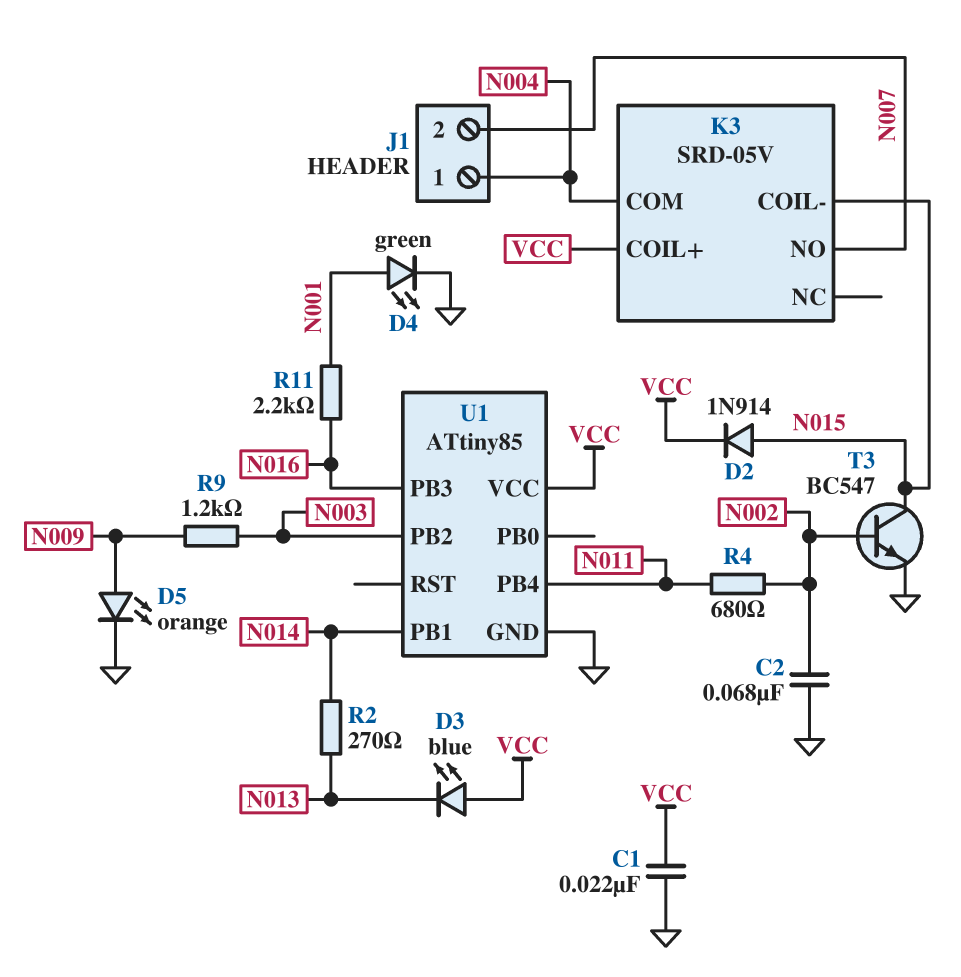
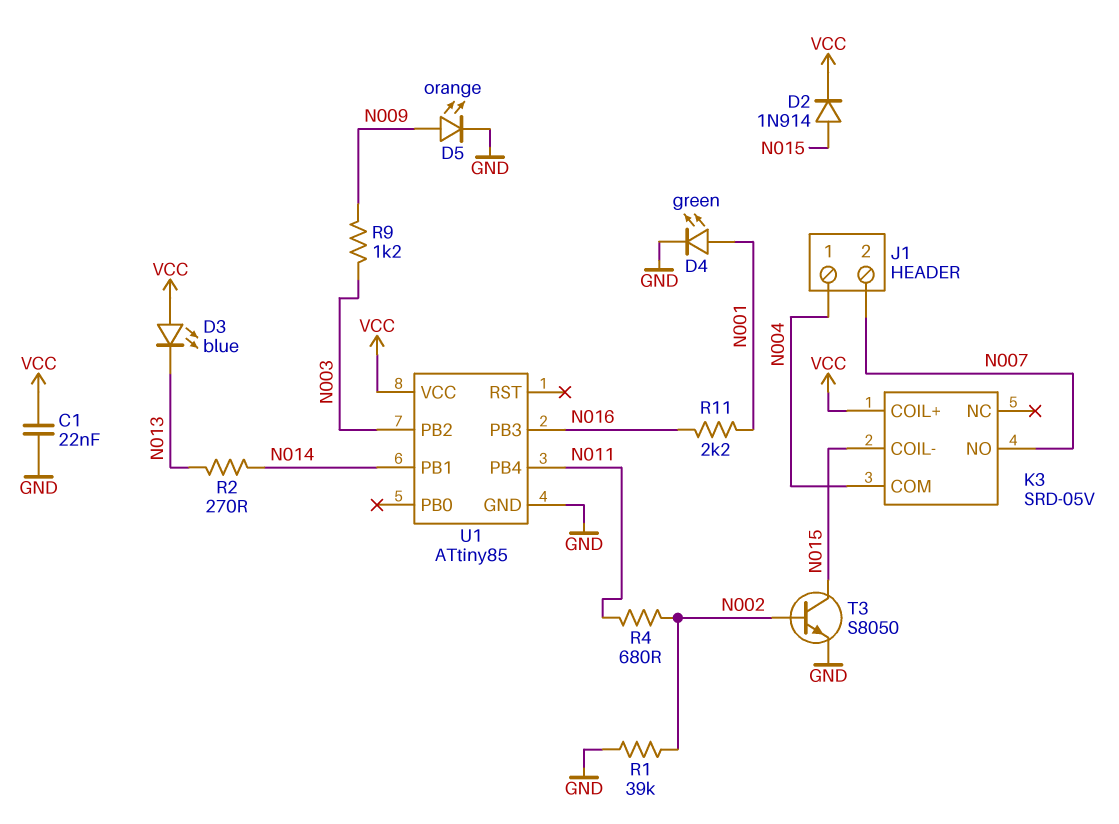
C2: 68nF (GND, N002) -> none
R1: none -> 39k (GND, N002)
T3: NPN BC547 (B N002, C N015, E GND) -> NPN S8050 (B N002, C N015, E GND)

